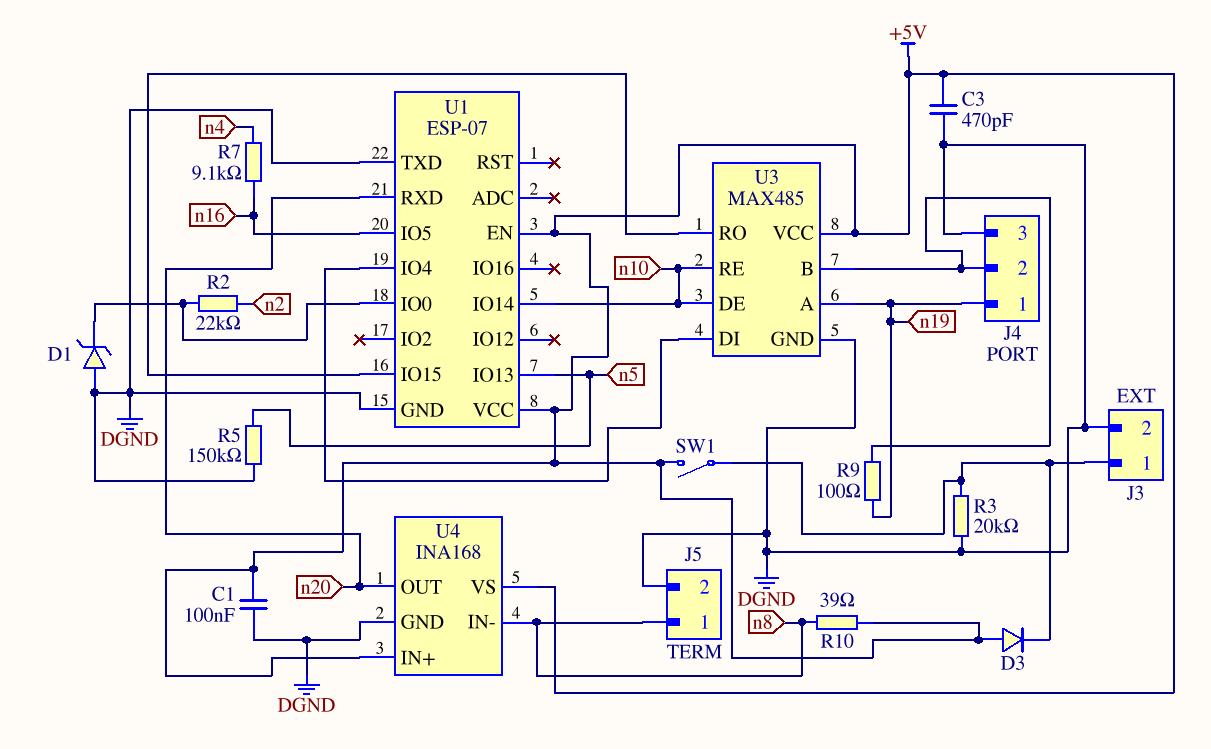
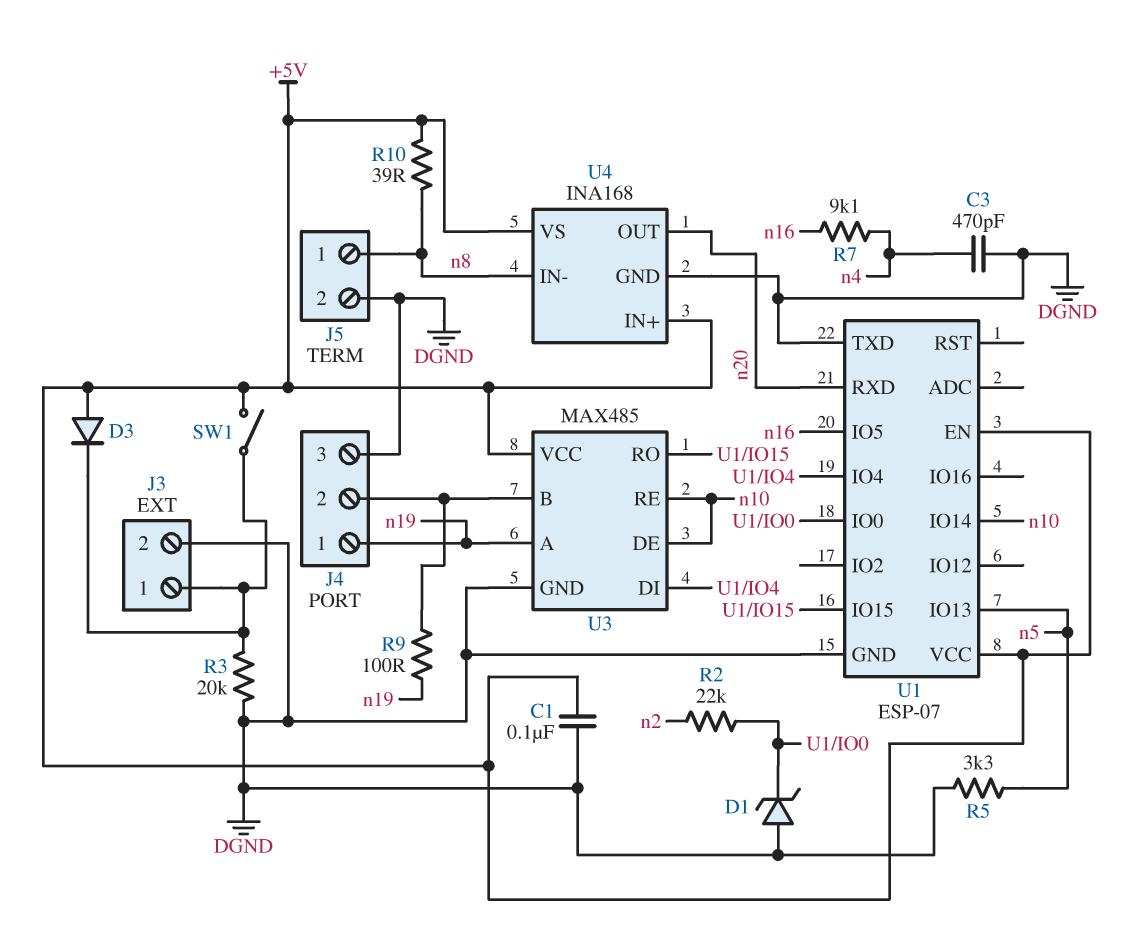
C3: 470pF (+5V, DGND) -> 470pF (DGND, n4)
R5: 150k (DGND, n5) -> 3.3k (DGND, n5)

